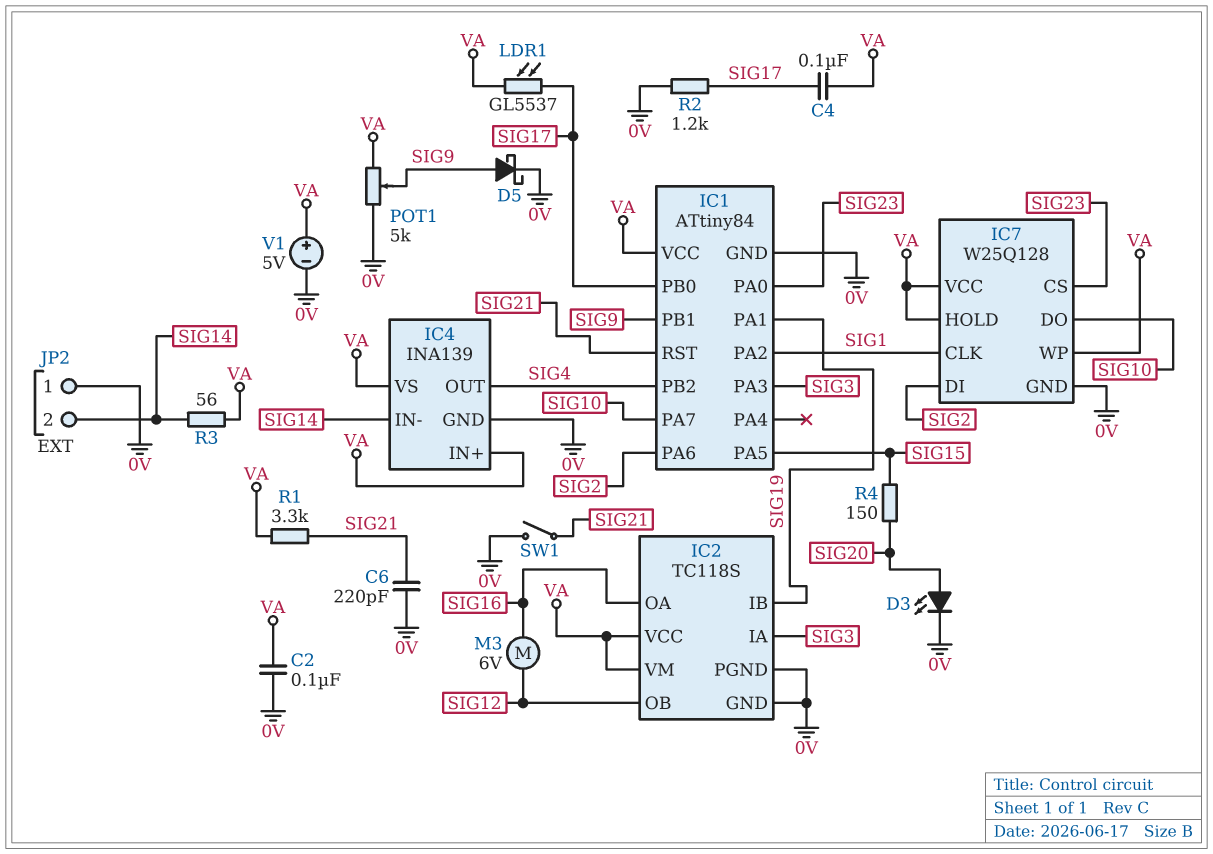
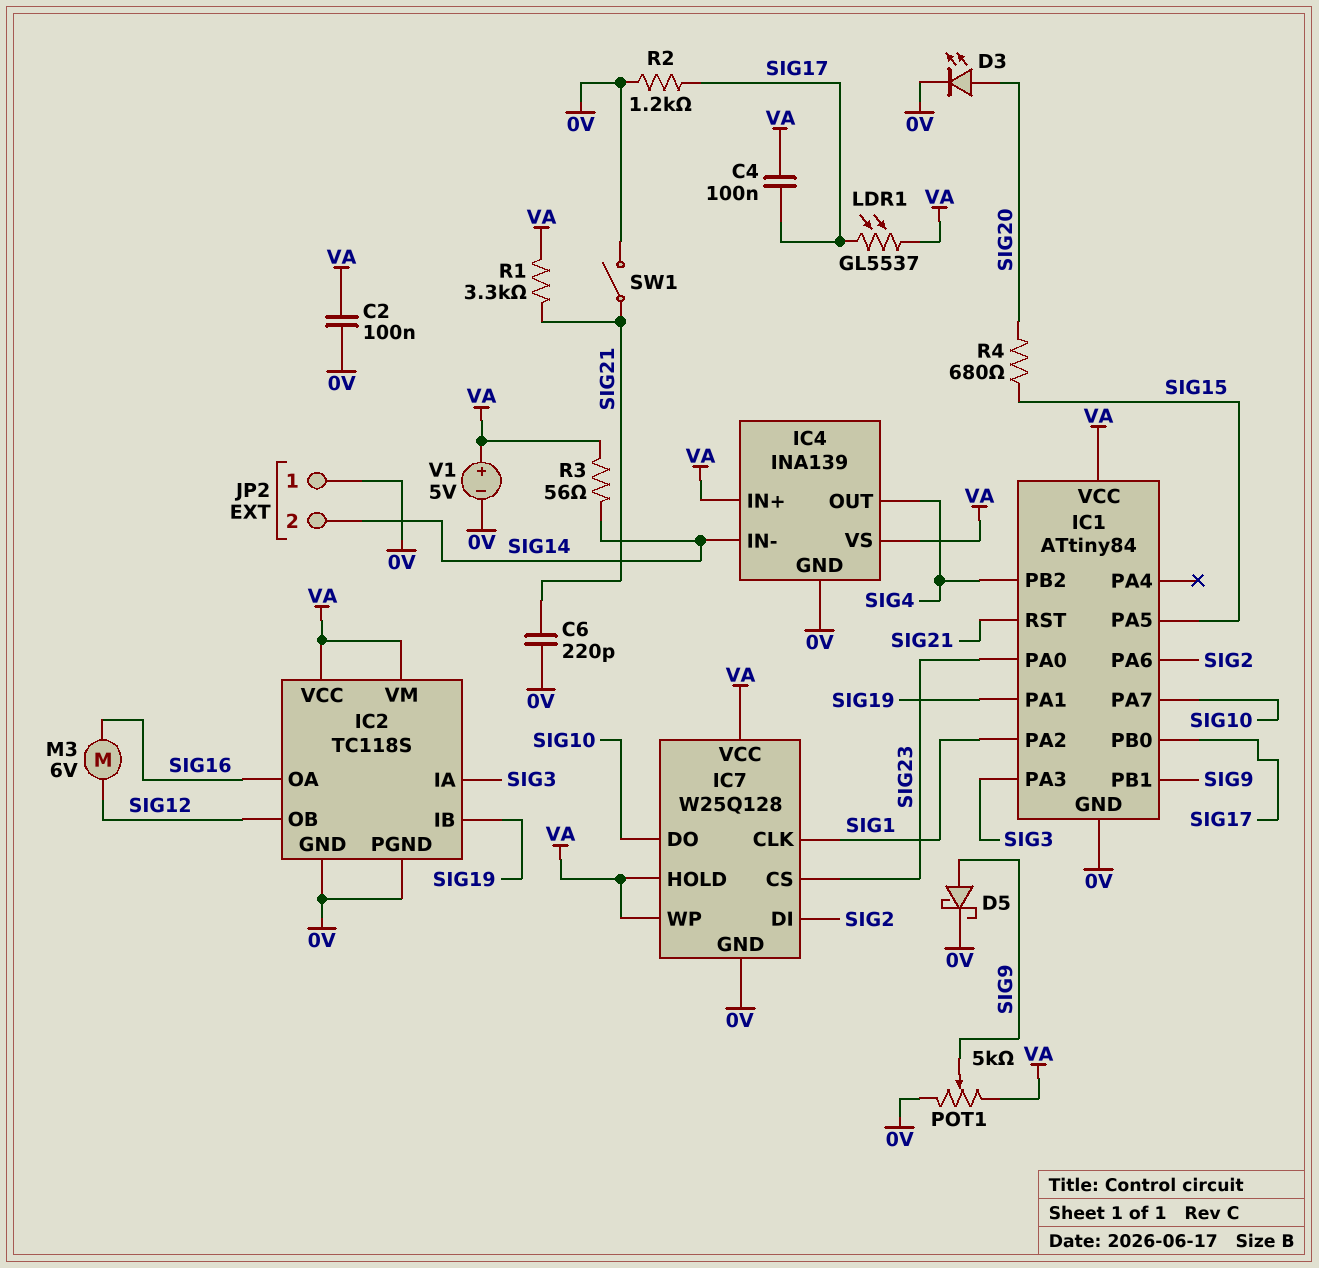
R4: 150 (SIG15, SIG20) -> 680 (SIG15, SIG20)

